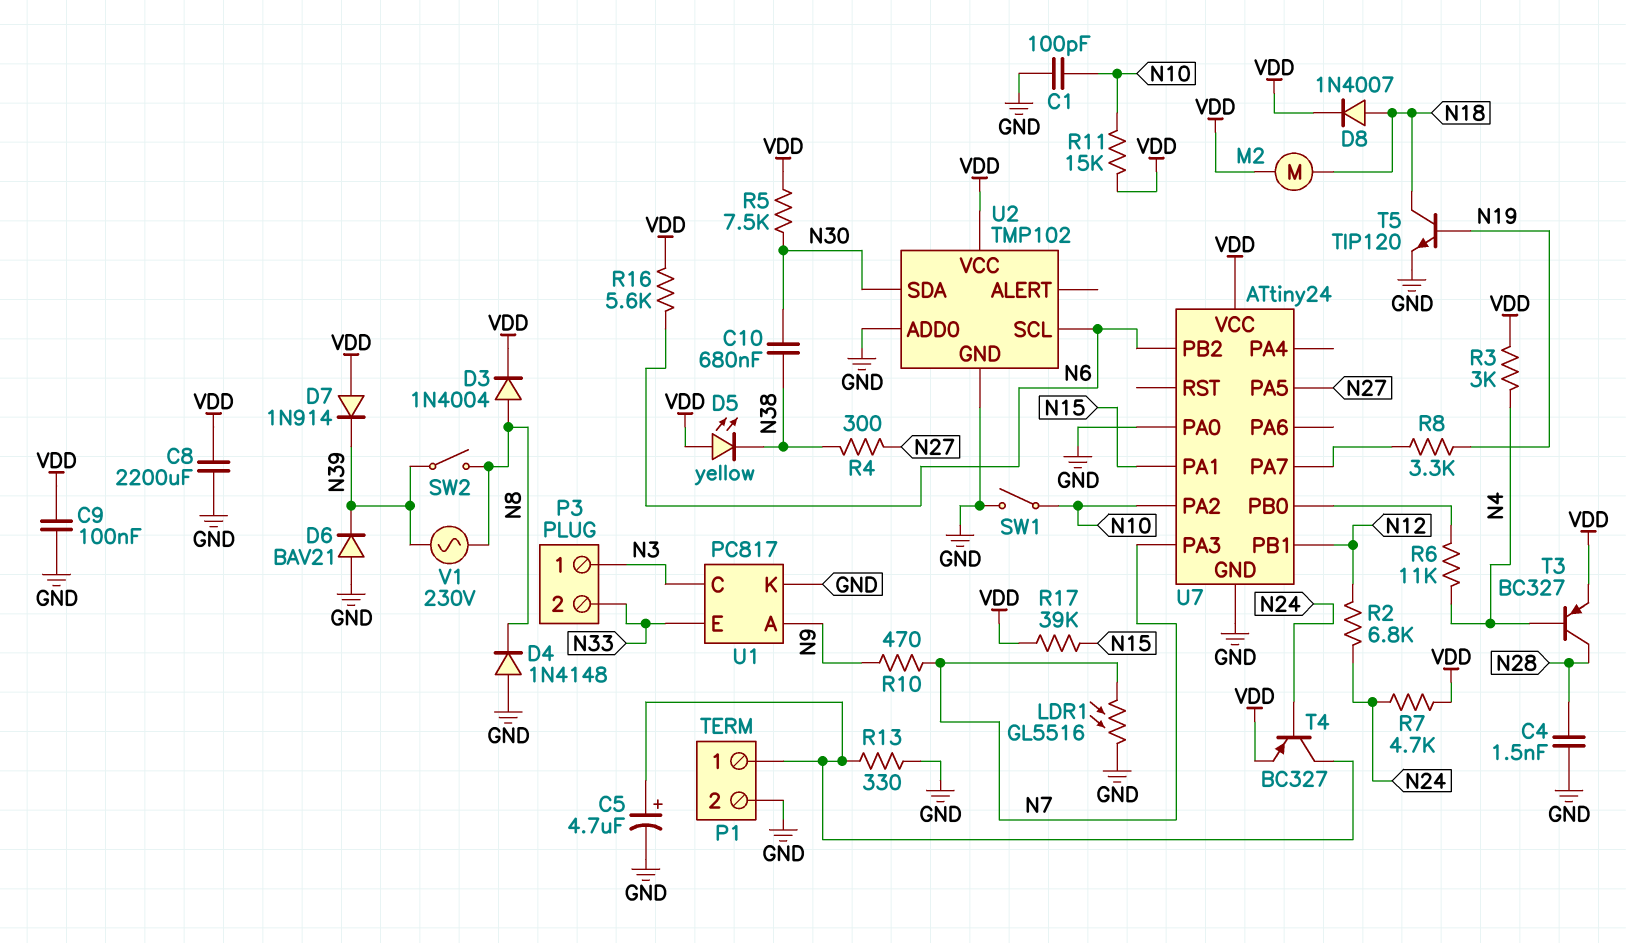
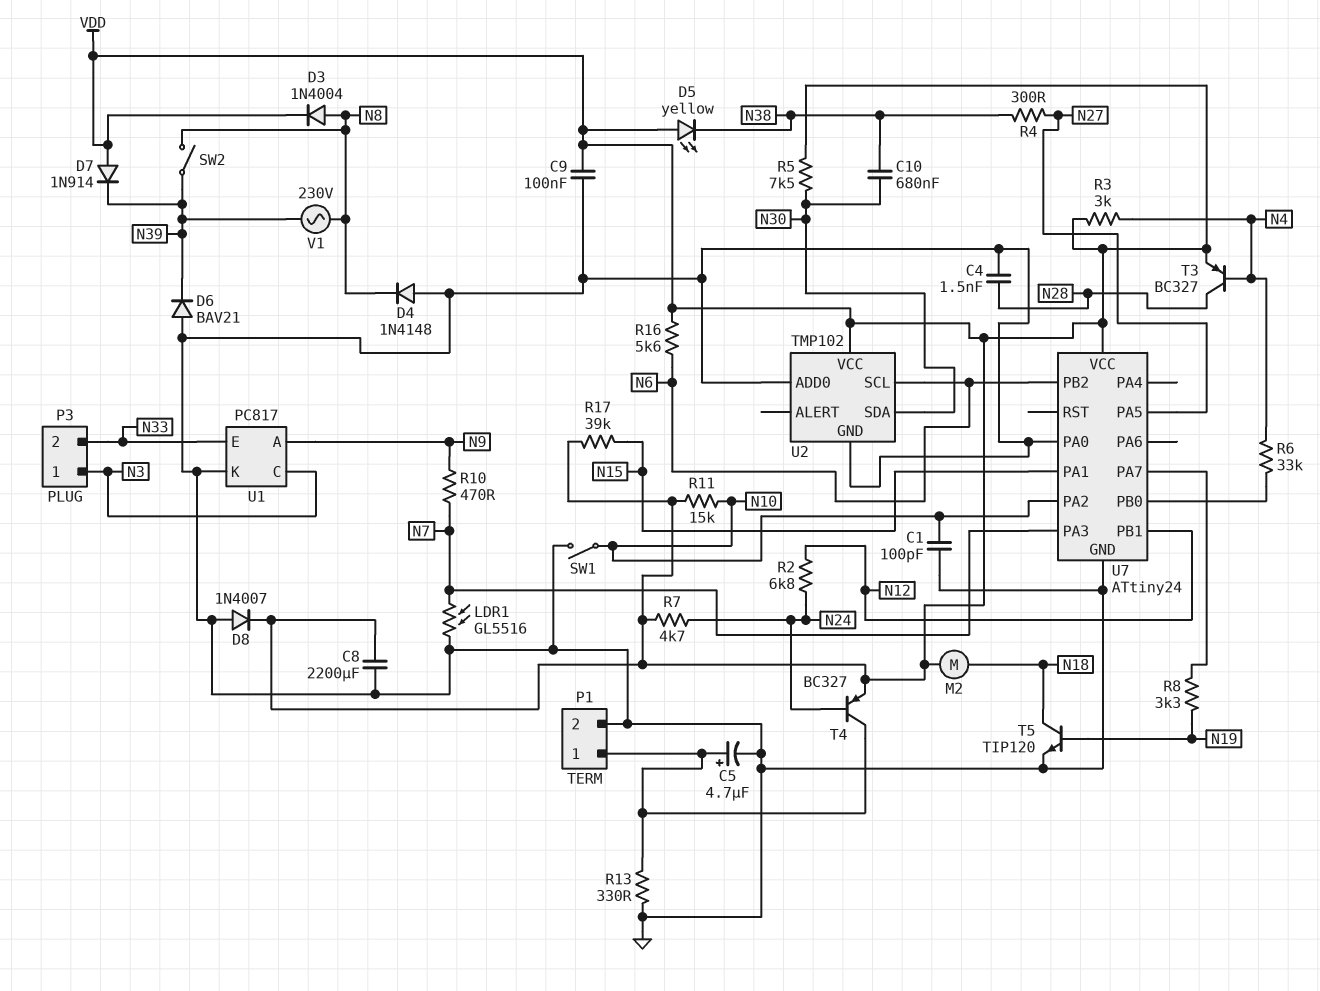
D8: diode 1N4007 (A N18, K VDD) -> diode 1N4007 (A GND, K VDD)
R6: 11k (N4, U7/PB0) -> 33k (N4, U7/PB0)

